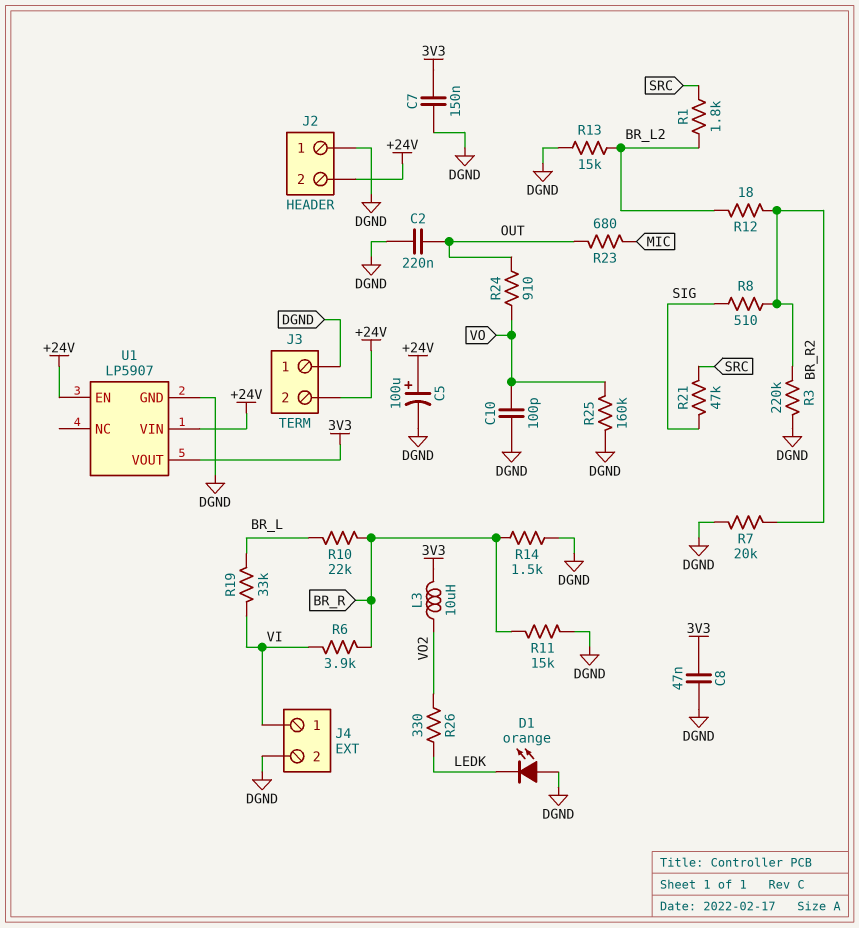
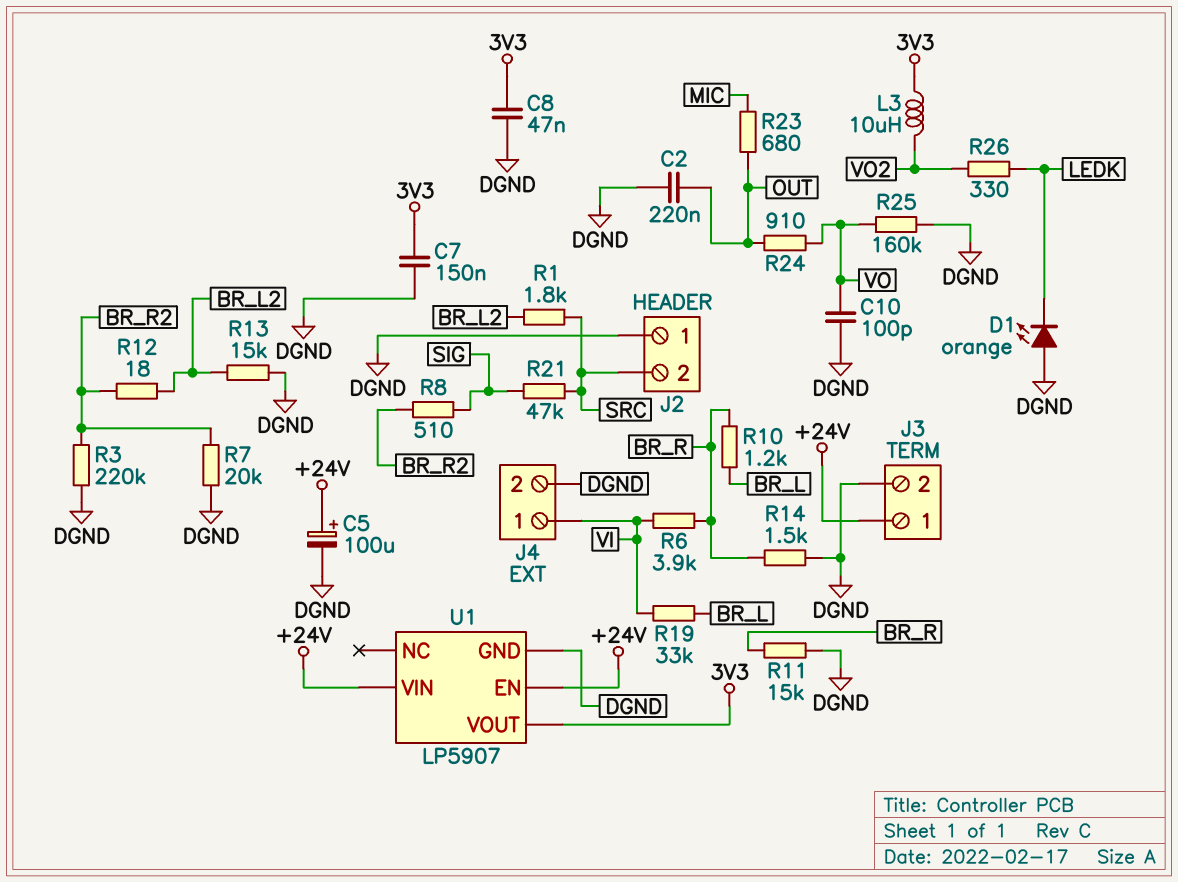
J2 pin 2: +24V -> SRC
J3 pin 1: DGND -> +24V
J3 pin 2: +24V -> DGND
R10: 22k (BR_L, BR_R) -> 1.2k (BR_L, BR_R)

